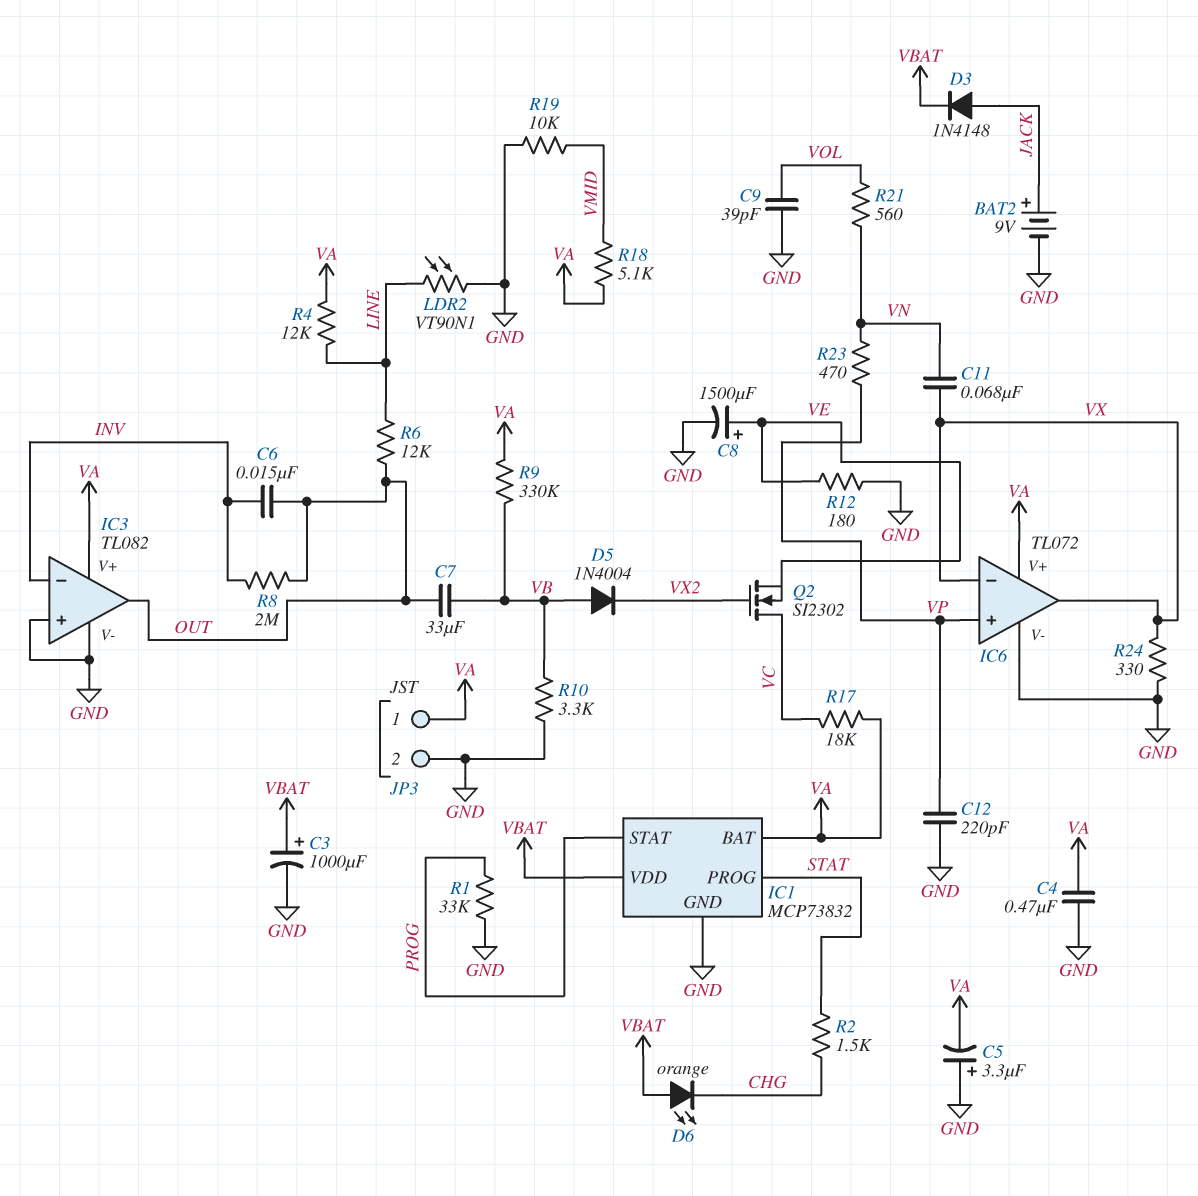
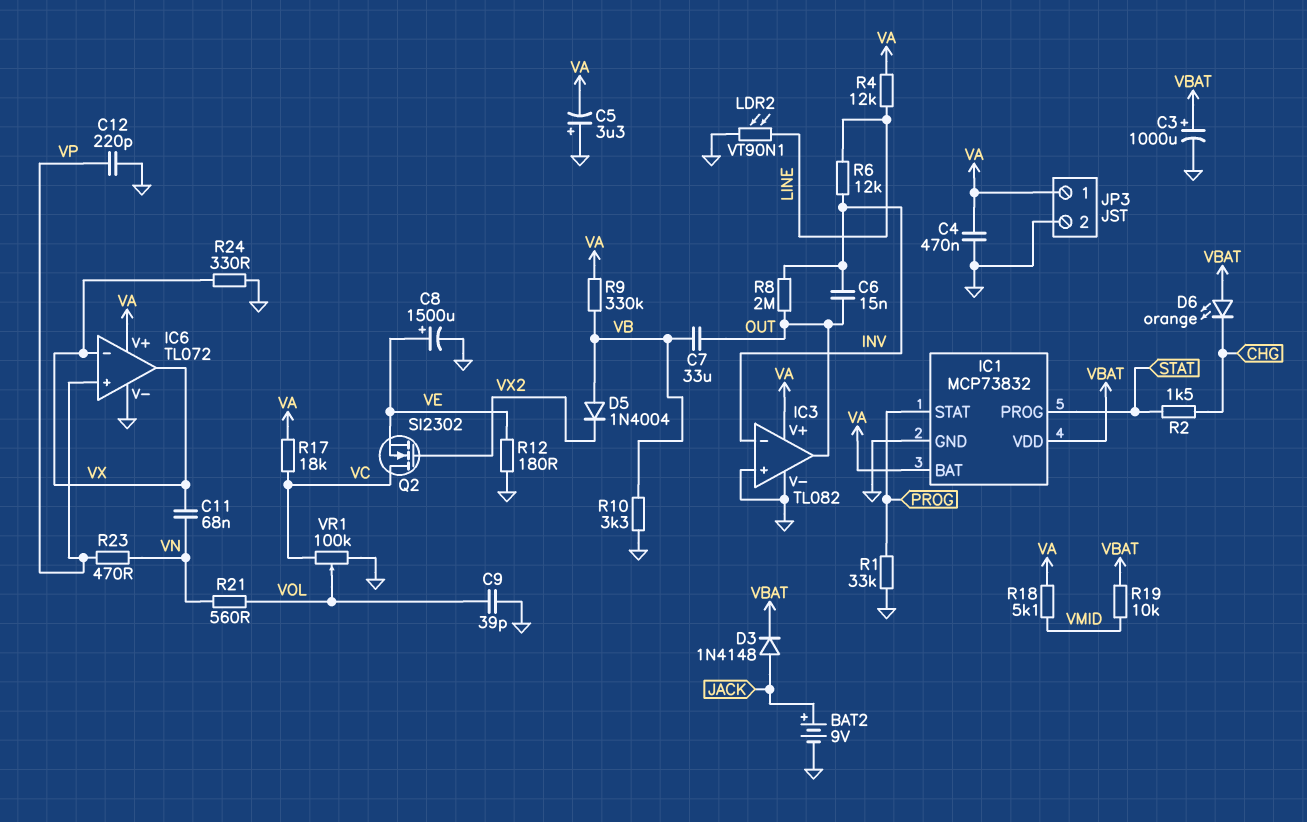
R6: 12k (LINE, OUT) -> 12k (INV, LINE)
R19: 10k (GND, VMID) -> 10k (VBAT, VMID)
VR1: none -> 100k (GND, VC, wiper VOL)

